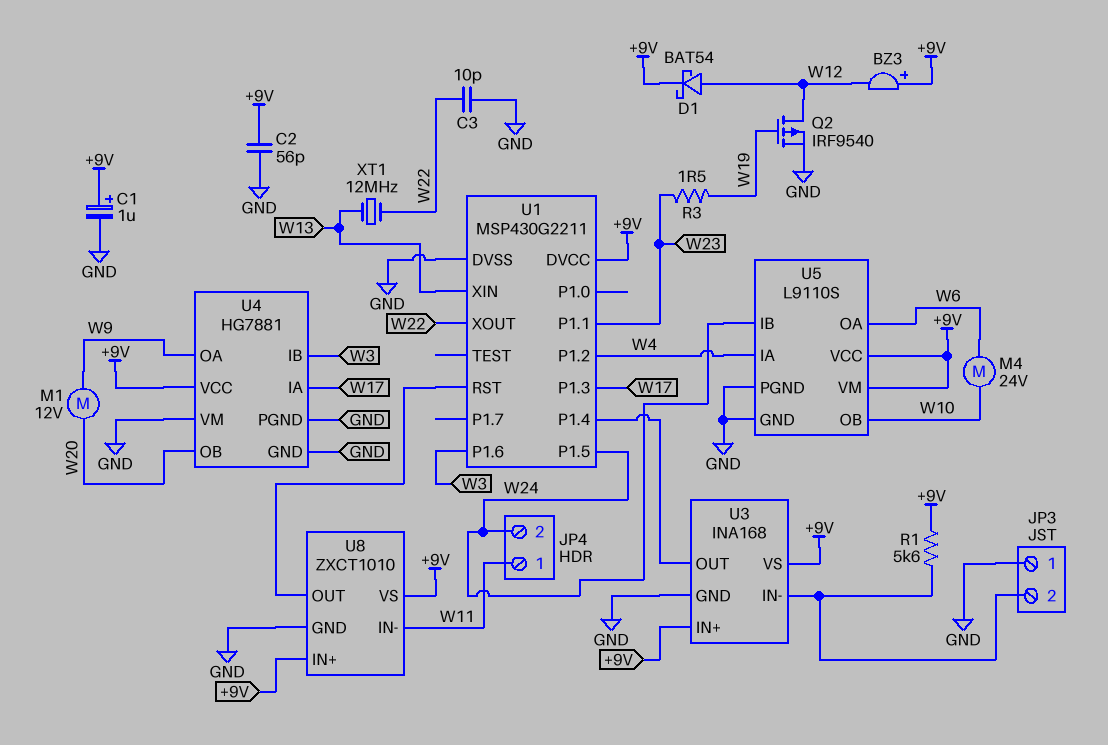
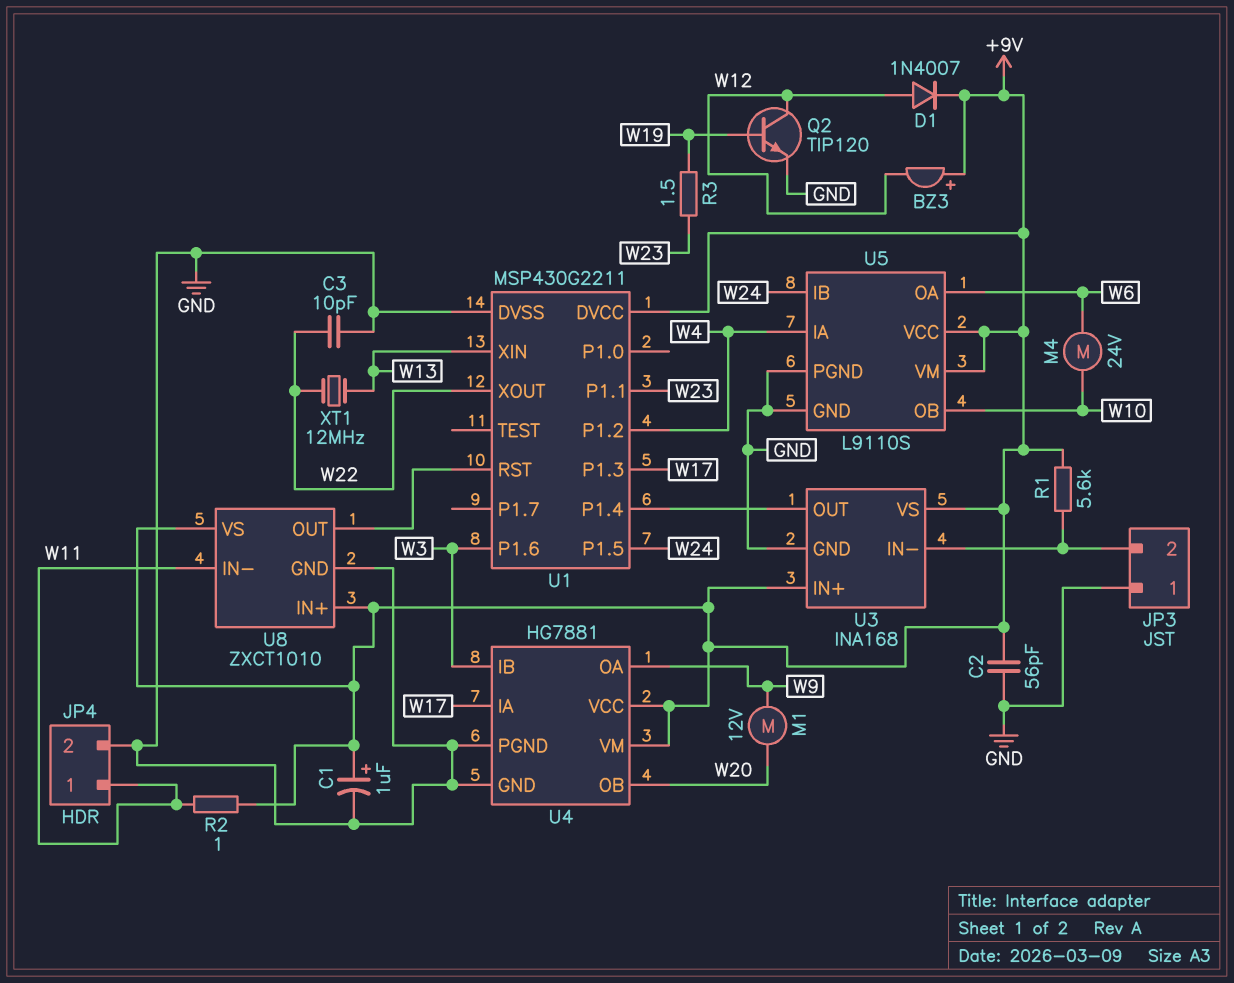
D1: schottky BAT54 (A W12, K +9V) -> diode 1N4007 (A W12, K +9V)
JP4 pin 2: W24 -> GND
Q2: PMOS IRF9540 (G W19, D W12, S GND) -> NPN TIP120 (B W19, C W12, E GND)
R2: none -> 1 (+9V, W11)
U4 pin VM: GND -> +9V

